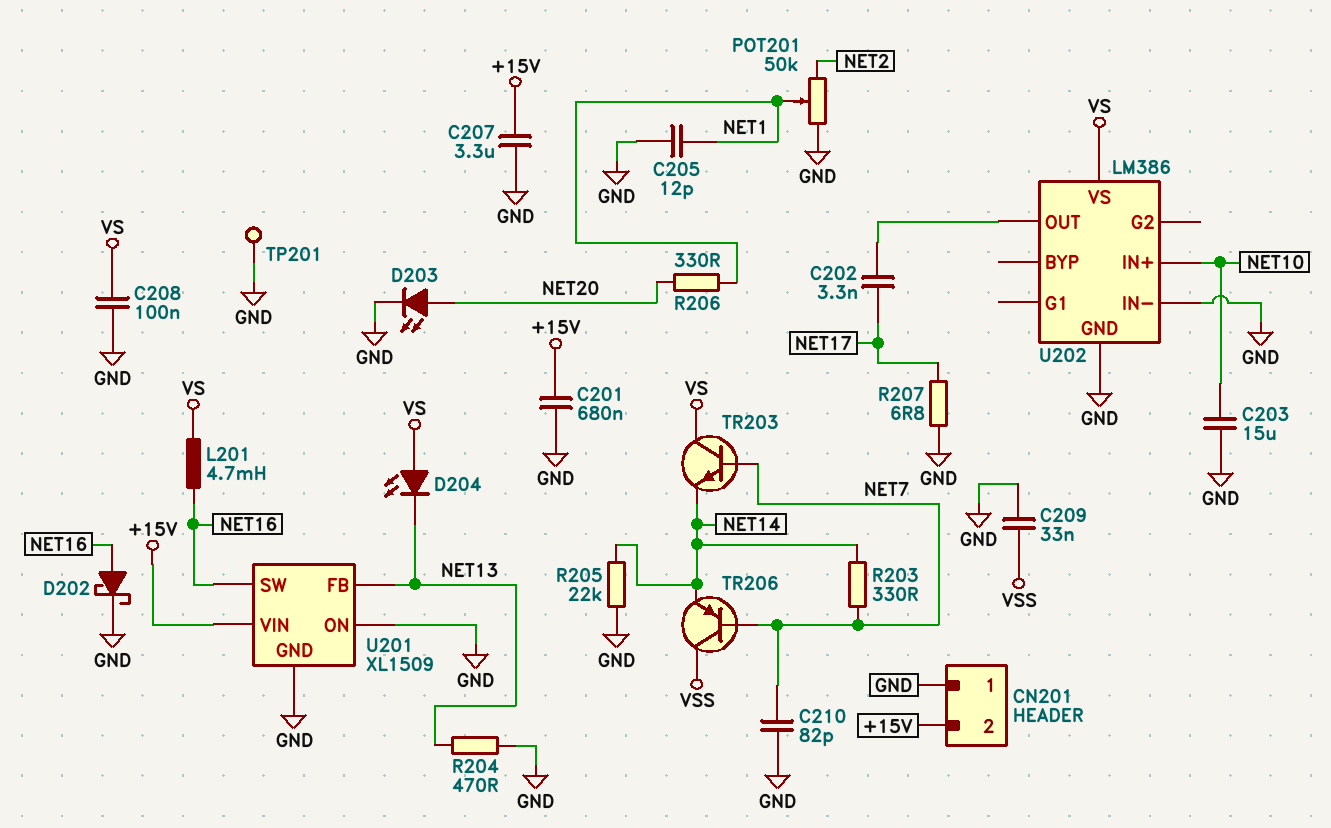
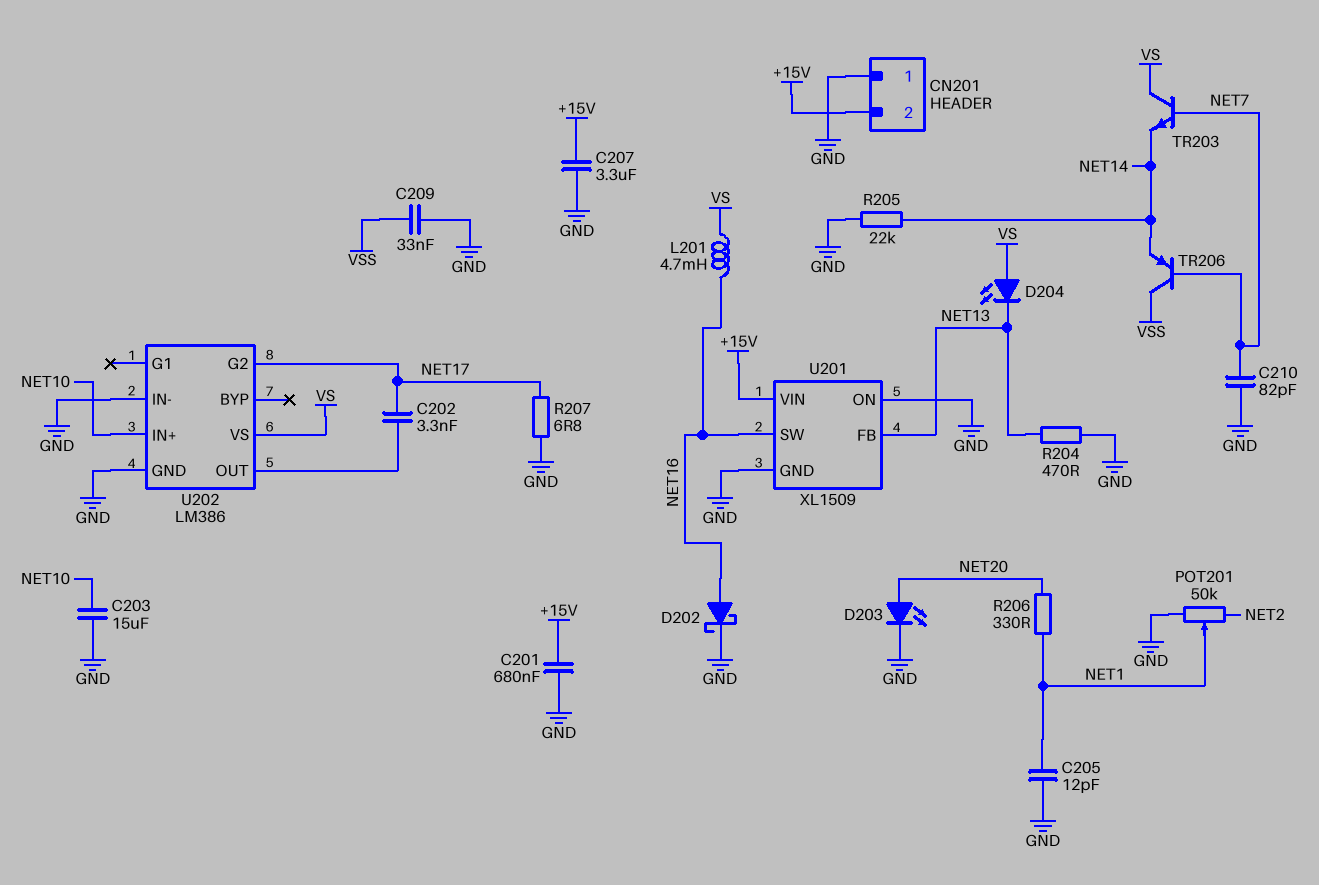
C208: 100nF (GND, VS) -> none
R203: 330 (NET7, NET14) -> none
TP201: test point (GND) -> none
U202 pin G2: none -> NET17

